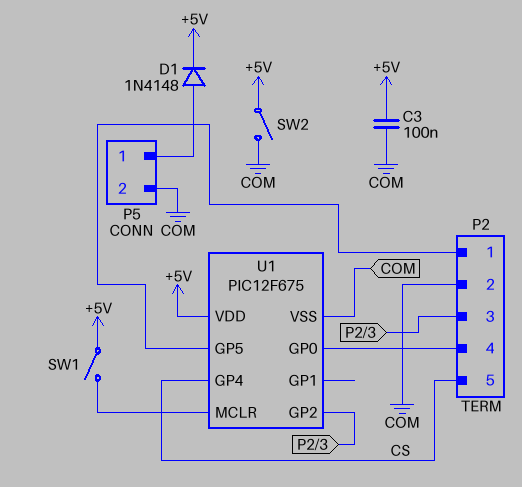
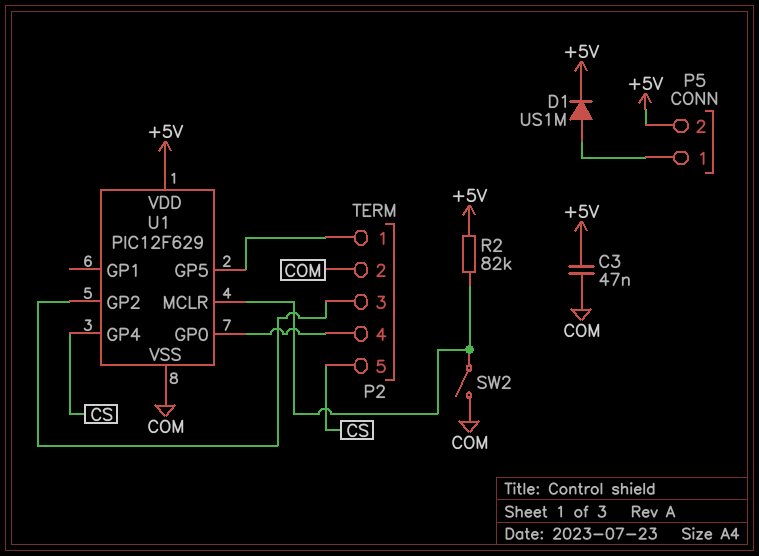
C3: 100nF (+5V, COM) -> 47nF (+5V, COM)
D1: diode 1N4148 (A P5/1, K +5V) -> diode US1M (A P5/1, K +5V)
P5 pin 2: COM -> +5V
R2: none -> 82k (+5V, U1/MCLR)
SW1: switch (+5V, U1/MCLR) -> none
SW2: switch (+5V, COM) -> switch (COM, U1/MCLR)
U1: PIC12F675 -> PIC12F629

